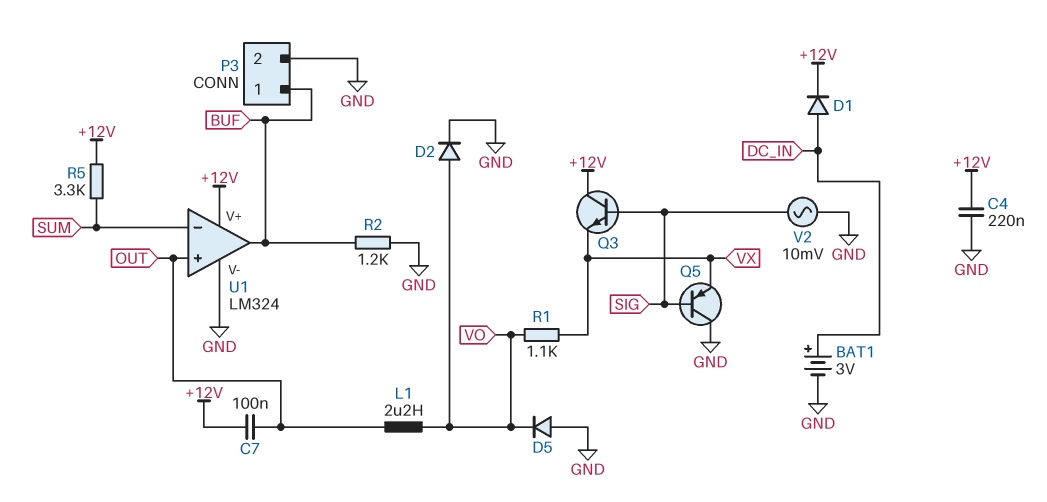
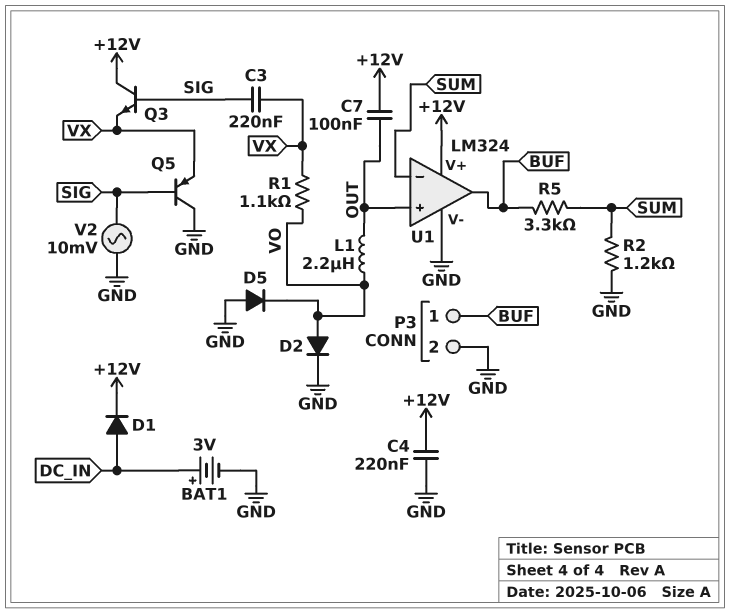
C3: none -> 220nF (SIG, VX)
R2: 1.2k (BUF, GND) -> 1.2k (GND, SUM)
R5: 3.3k (+12V, SUM) -> 3.3k (BUF, SUM)

